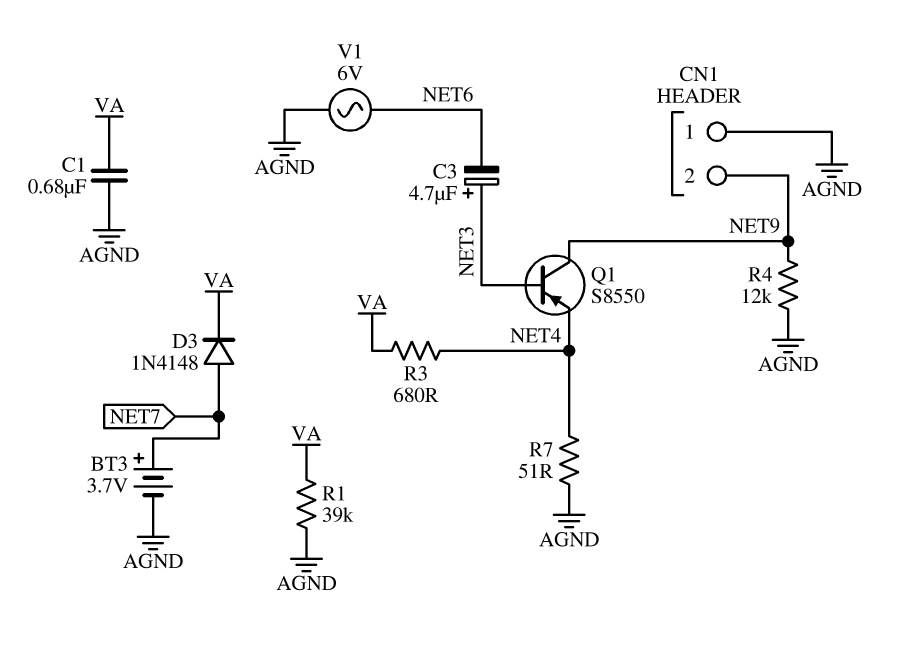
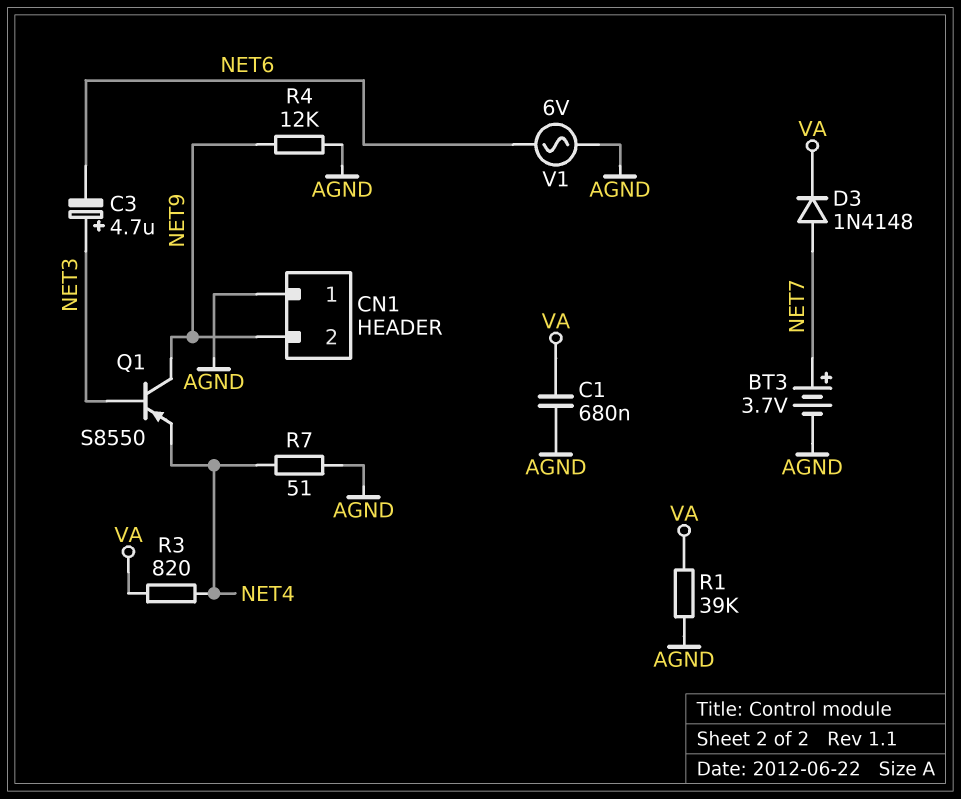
R3: 680 (NET4, VA) -> 820 (NET4, VA)

